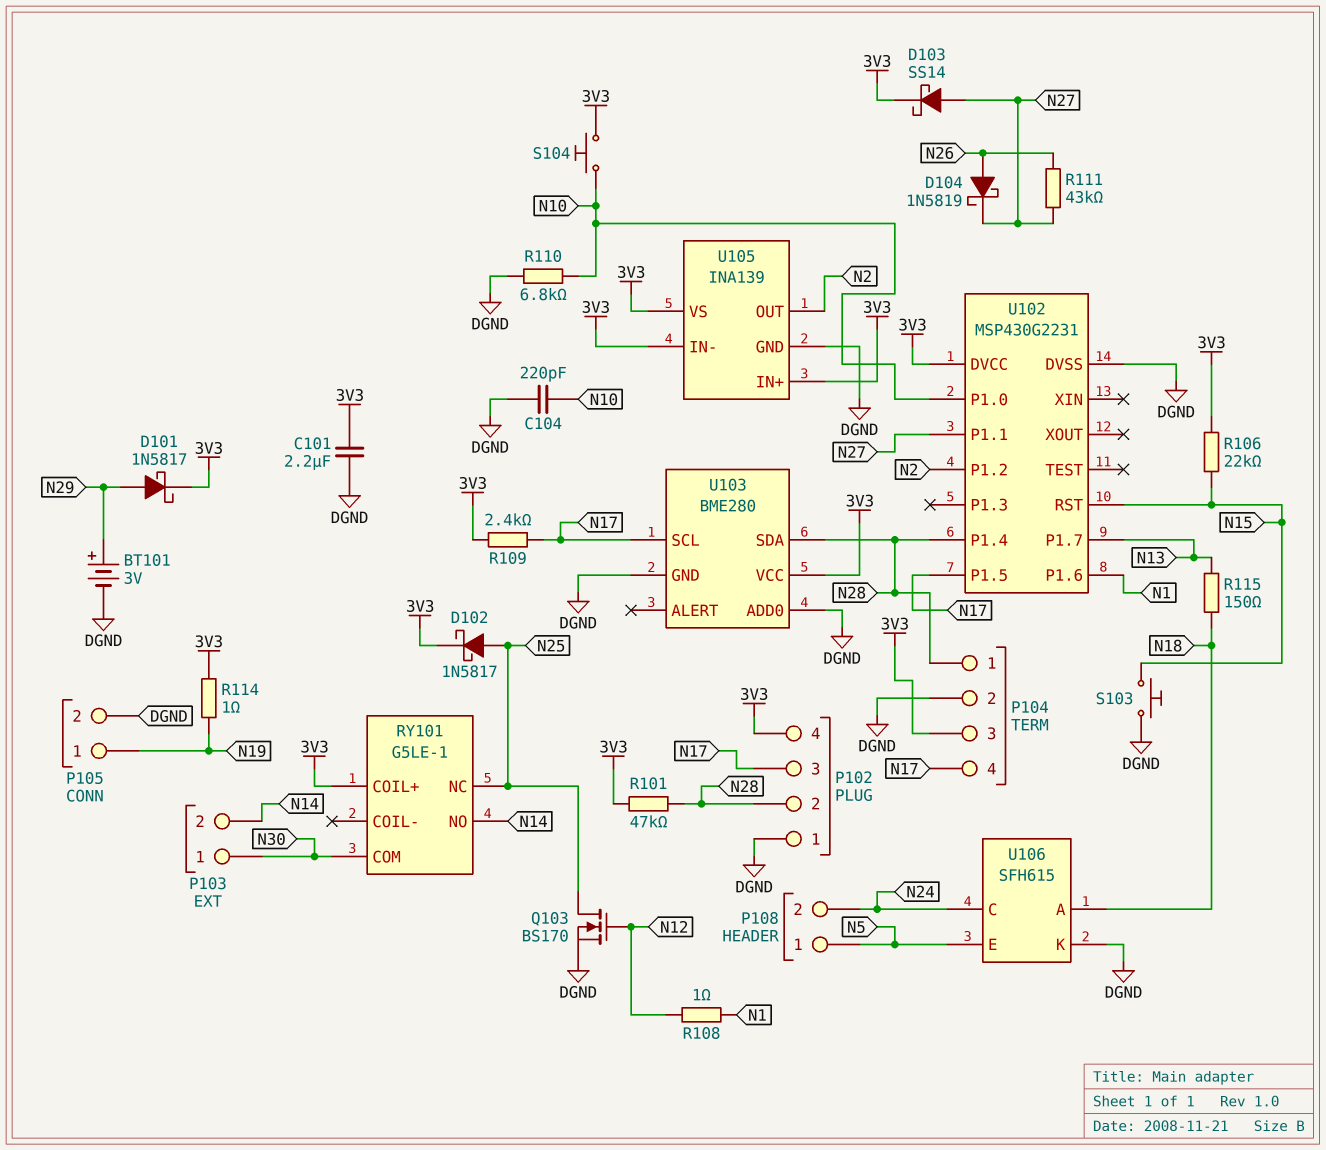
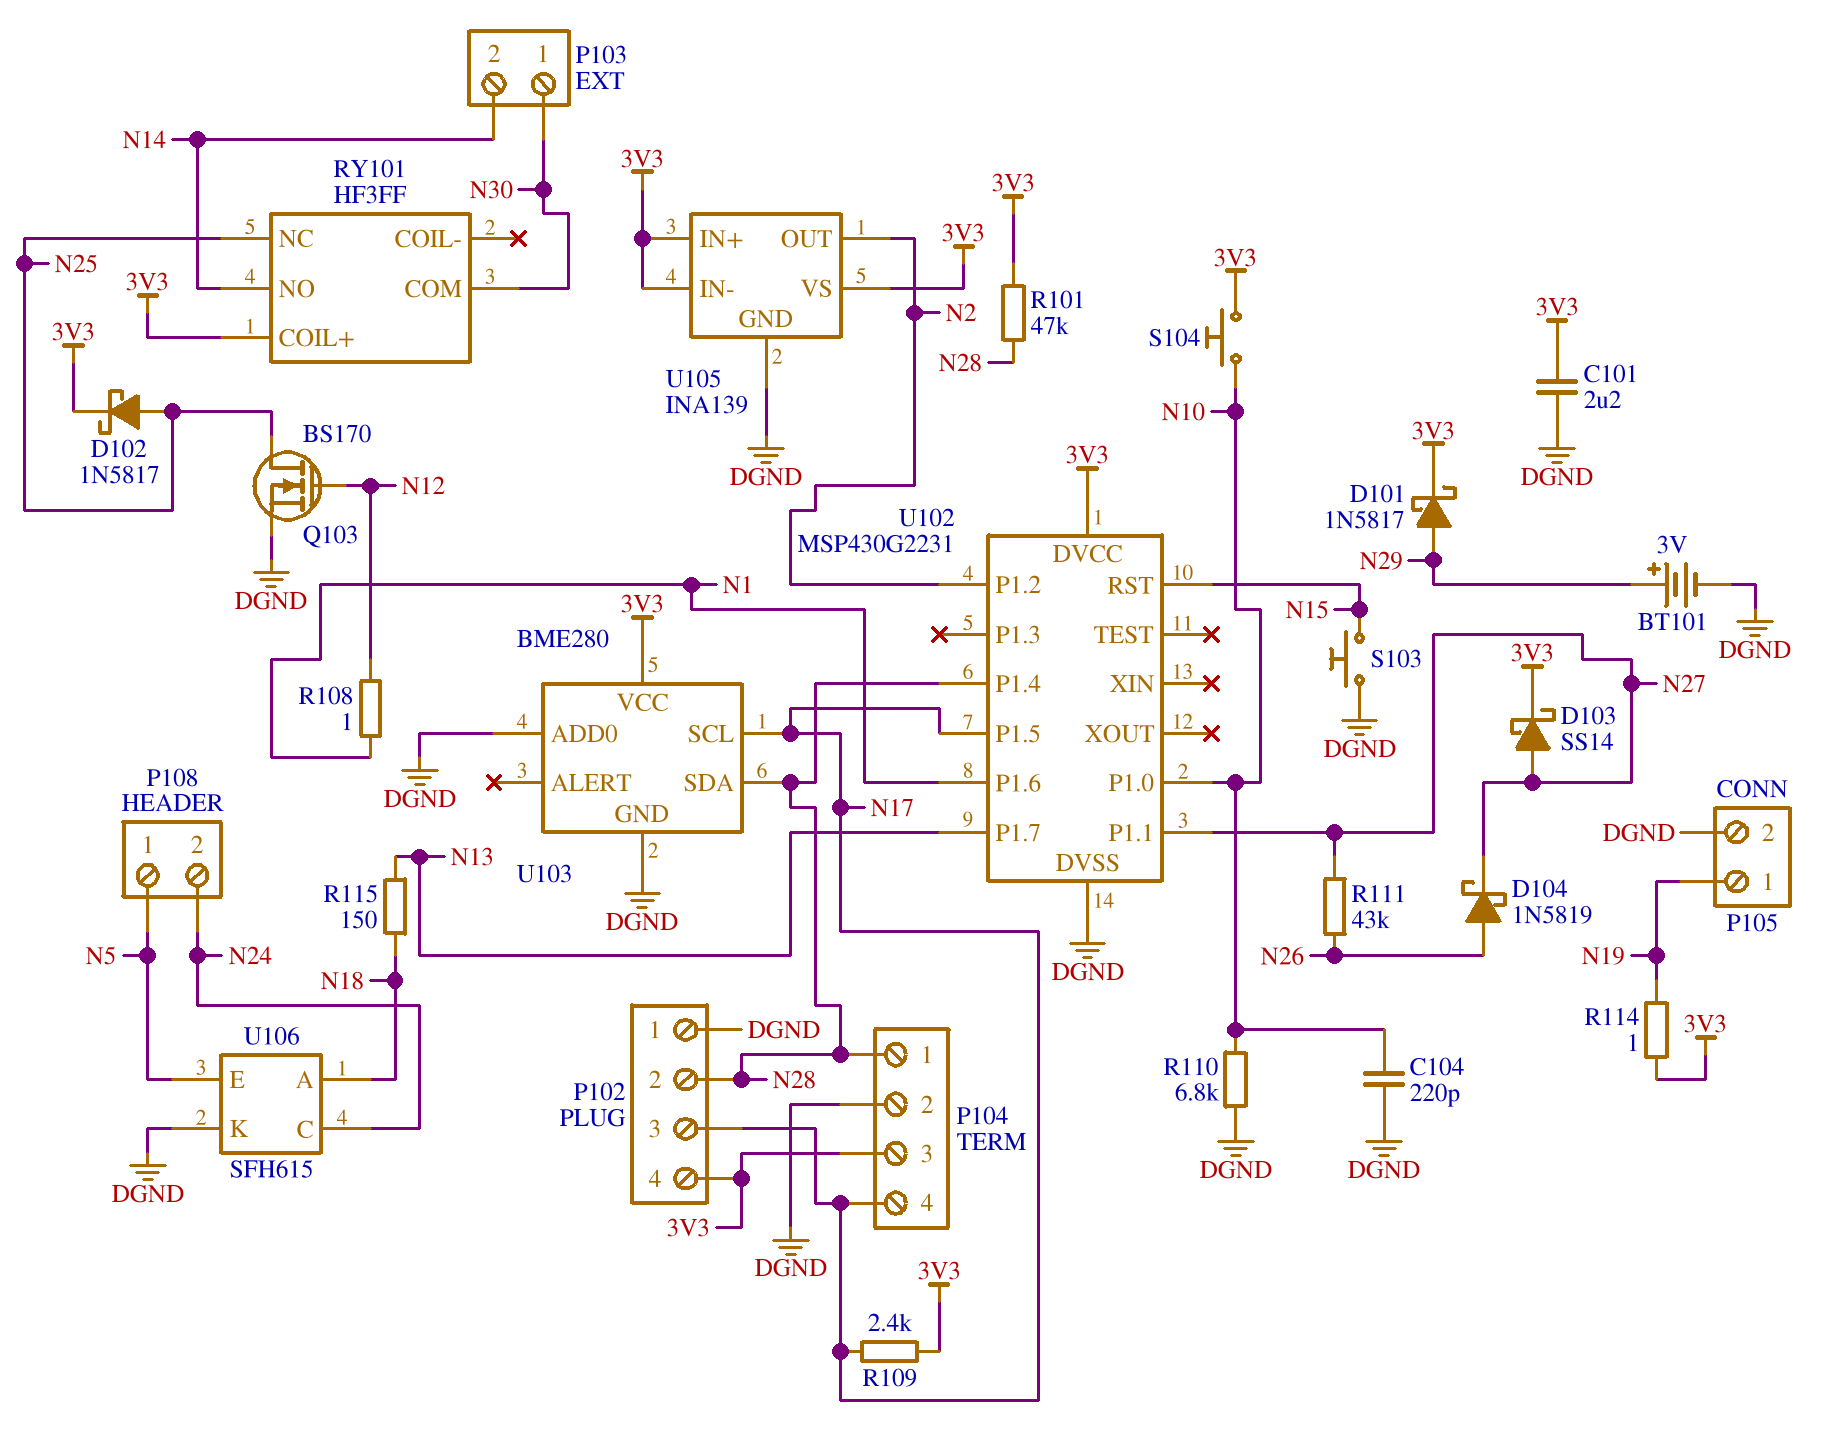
R106: 22k (3V3, N15) -> none
RY101: G5LE-1 -> HF3FF

